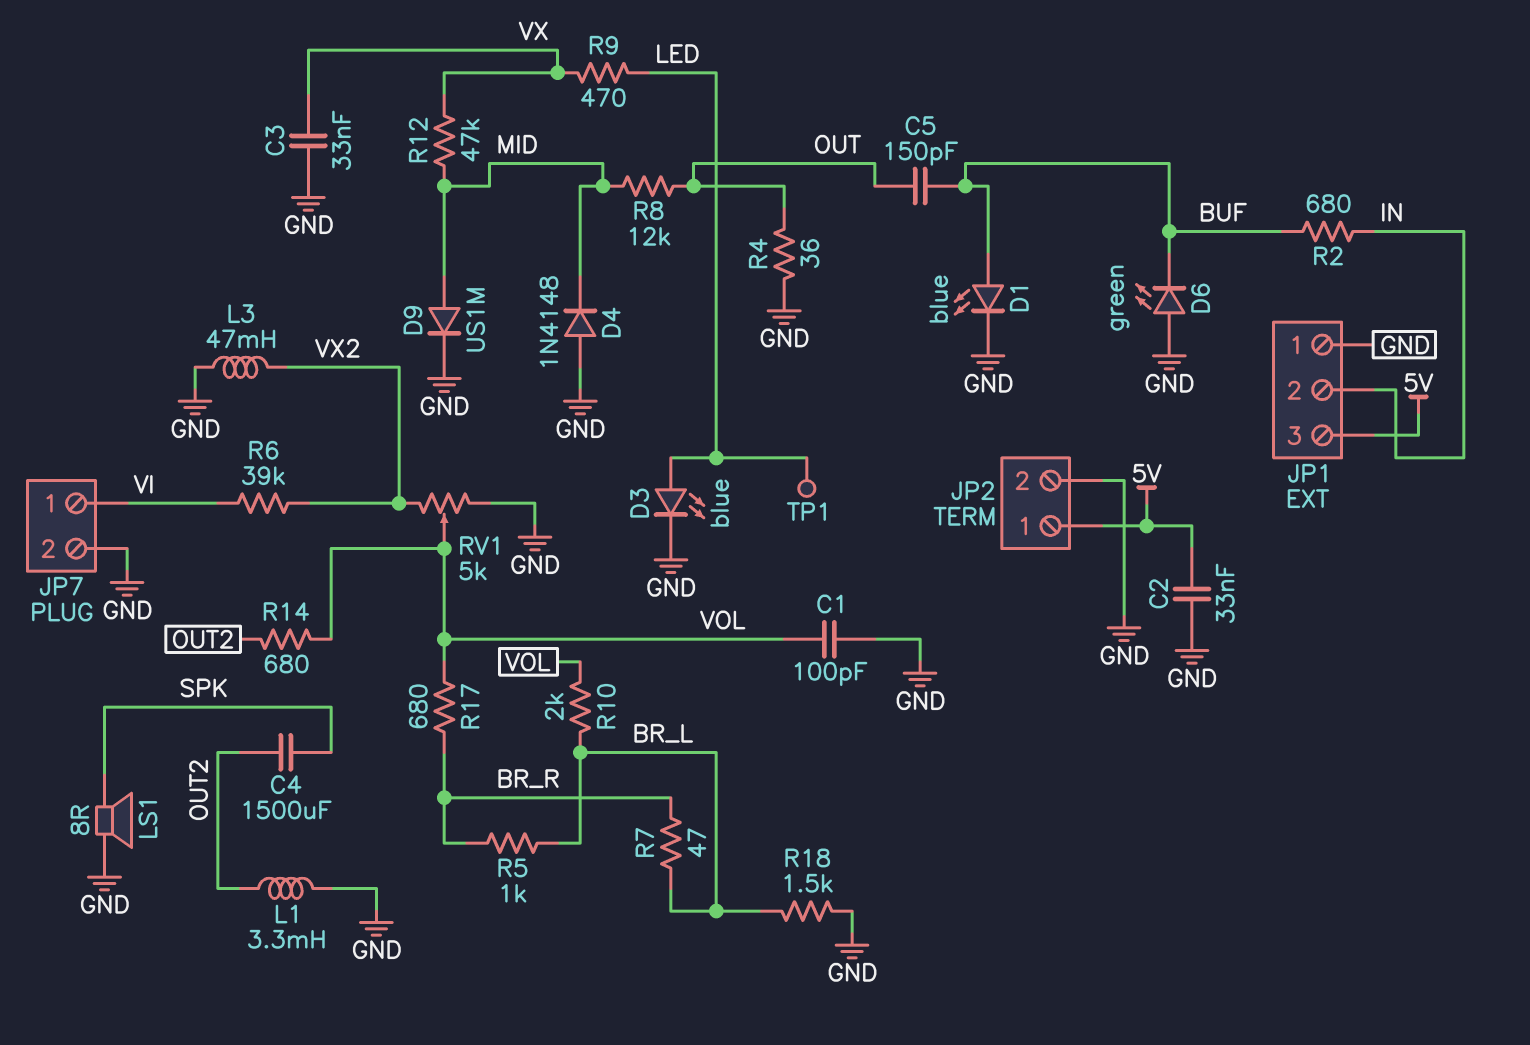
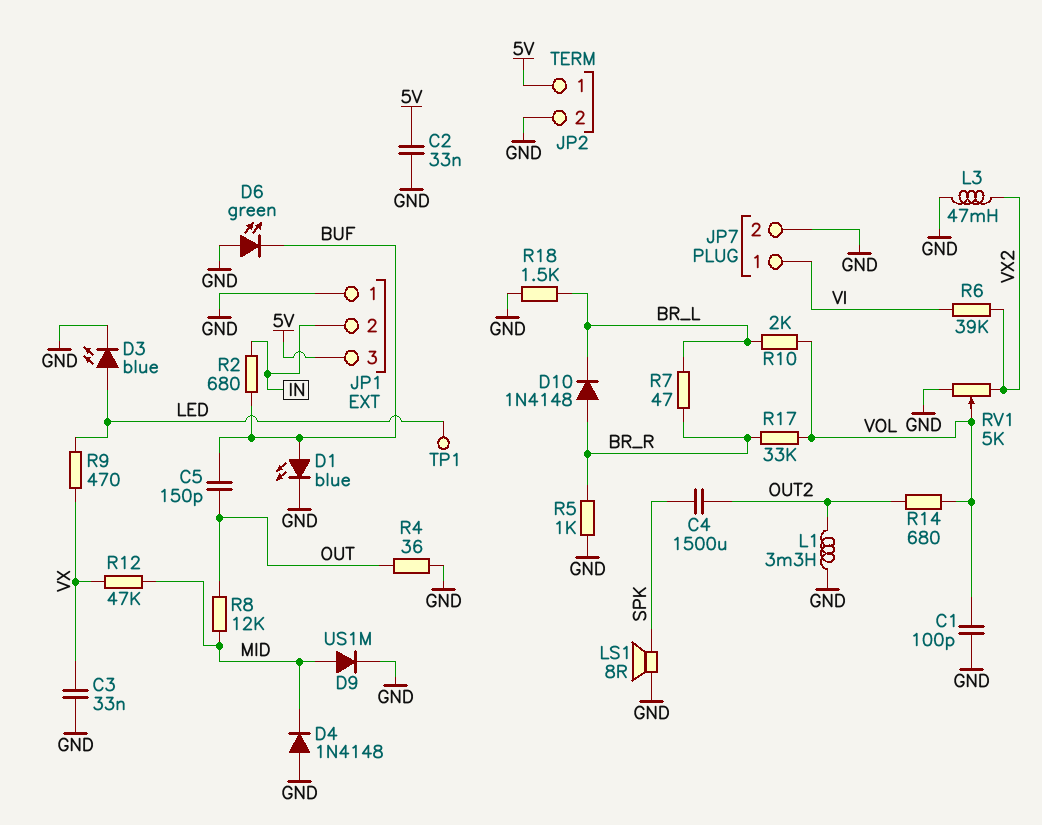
D10: none -> diode 1N4148 (A BR_R, K BR_L)
R5: 1k (BR_L, BR_R) -> 1k (BR_R, GND)
R17: 680 (BR_R, VOL) -> 33k (BR_R, VOL)

